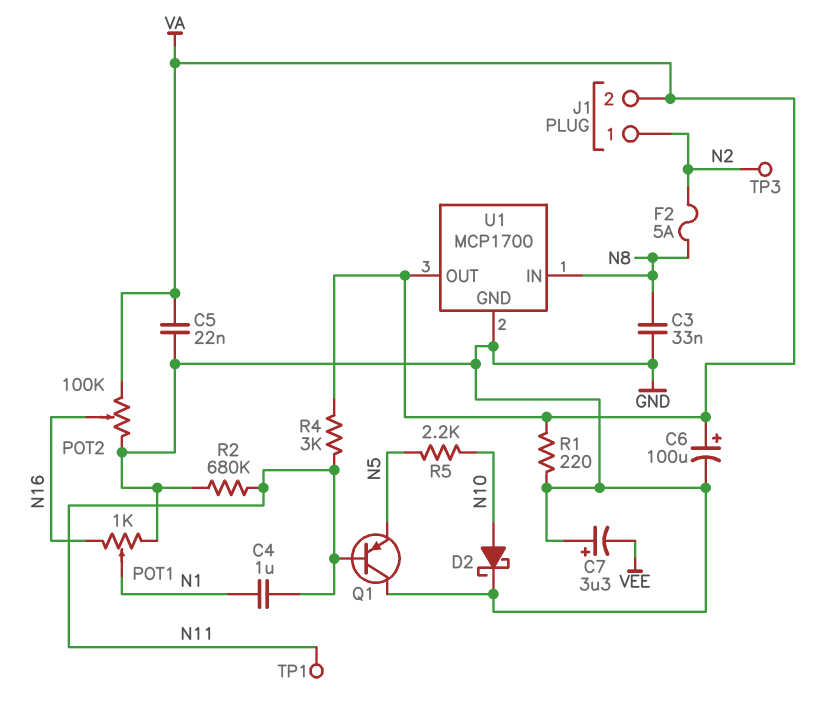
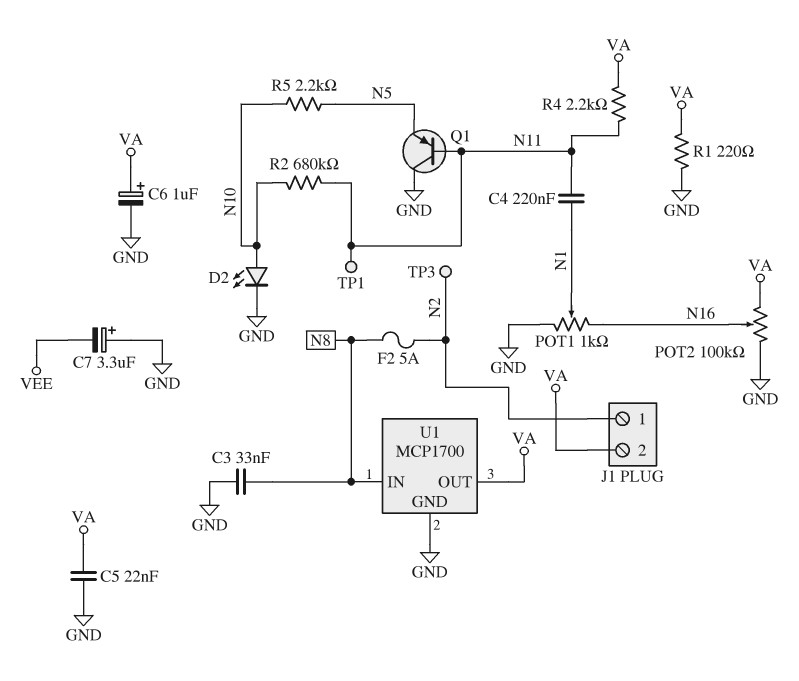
C4: 1uF (N1, N11) -> 220nF (N1, N11)
C6: 100uF (plus VA, minus GND) -> 1uF (plus VA, minus GND)
D2: schottky (A N10, K GND) -> LED (A N10, K GND)
R2: 680k (GND, N11) -> 680k (N10, N11)
R4: 3k (N11, VA) -> 2.2k (N11, VA)

